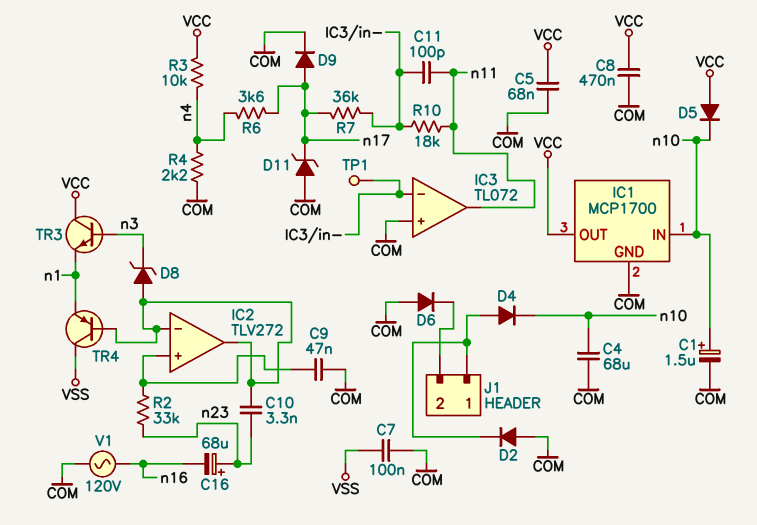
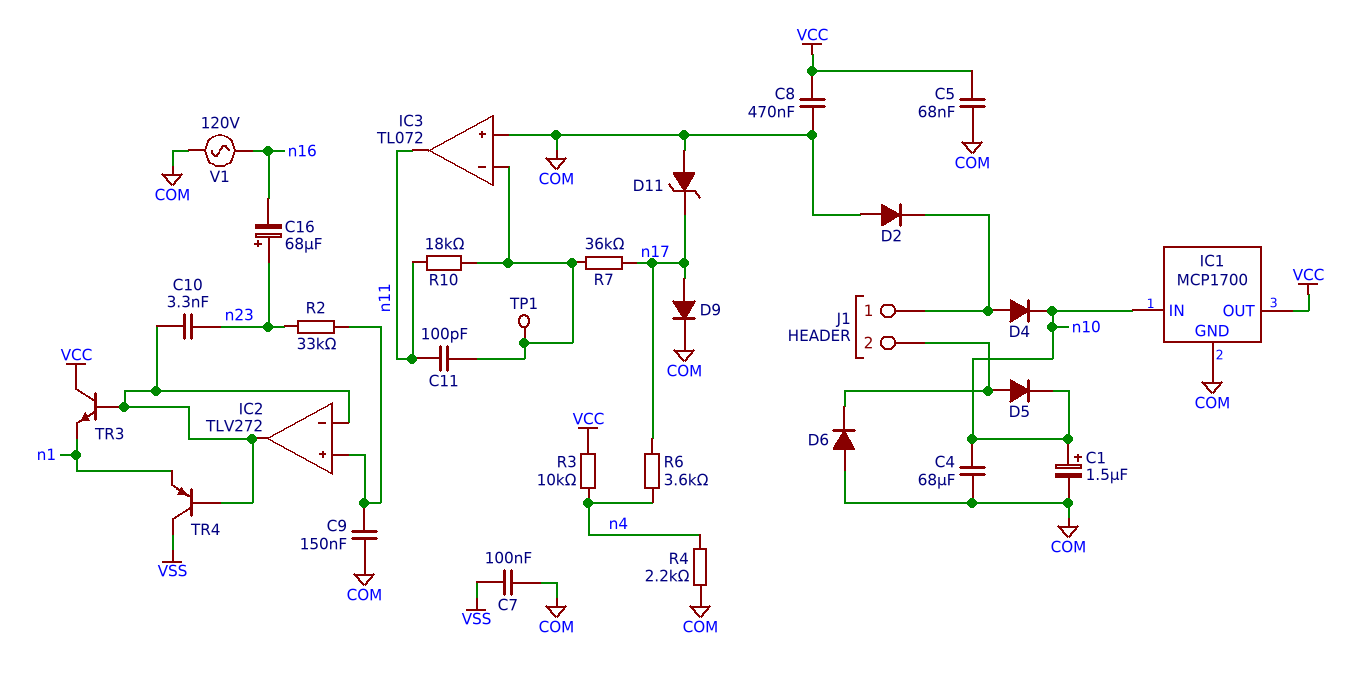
C9: 47nF (COM, IC2/in+) -> 150nF (COM, IC2/in+)
D5: diode (A VCC, K n10) -> diode (A J1/2, K n10)
D8: zener (A IC2/in-, K n3) -> none
TR3: NPN (B n3, C VCC, E n1) -> NPN (B IC2/in-, C VCC, E n1)

